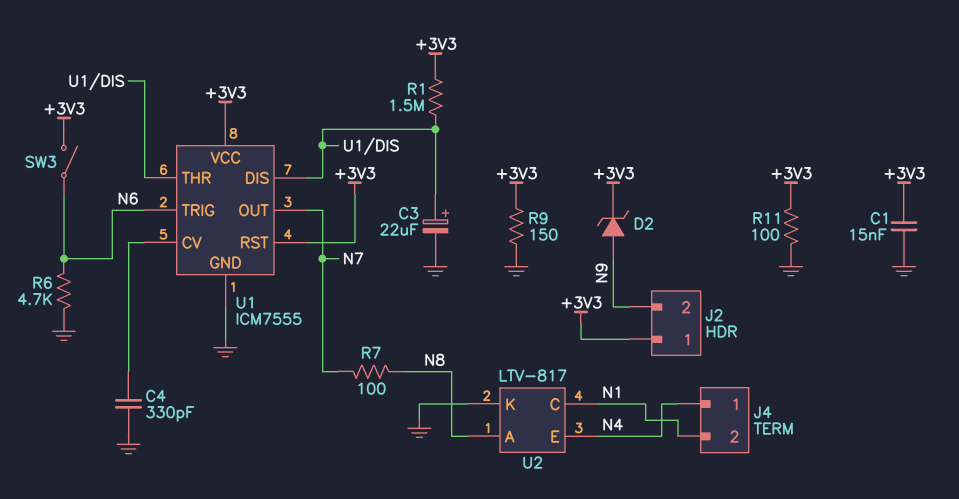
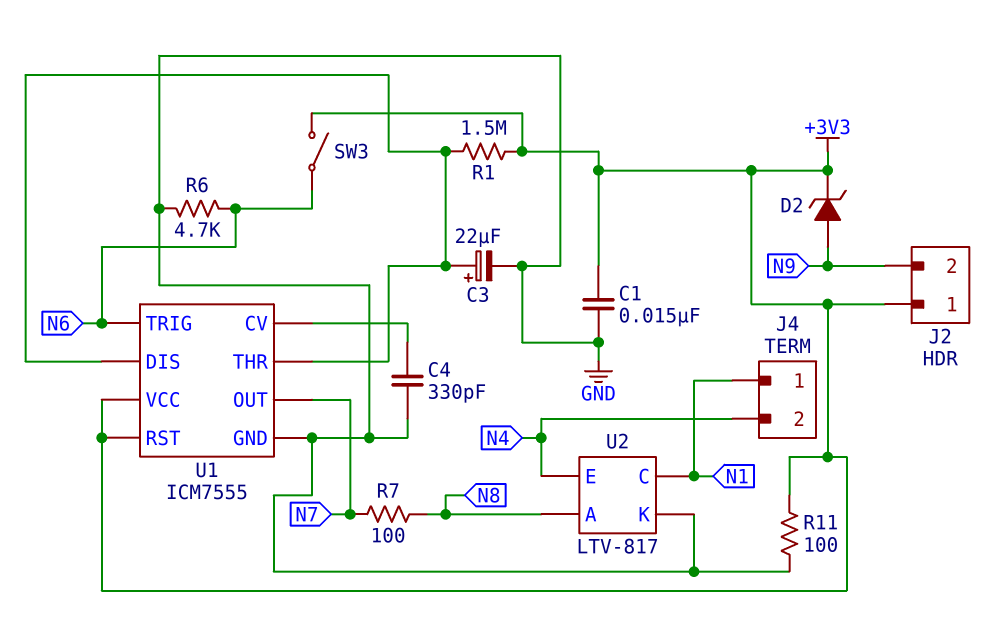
J4 pin 1: N4 -> N1
J4 pin 2: N1 -> N4
R9: 150 (+3V3, GND) -> none

